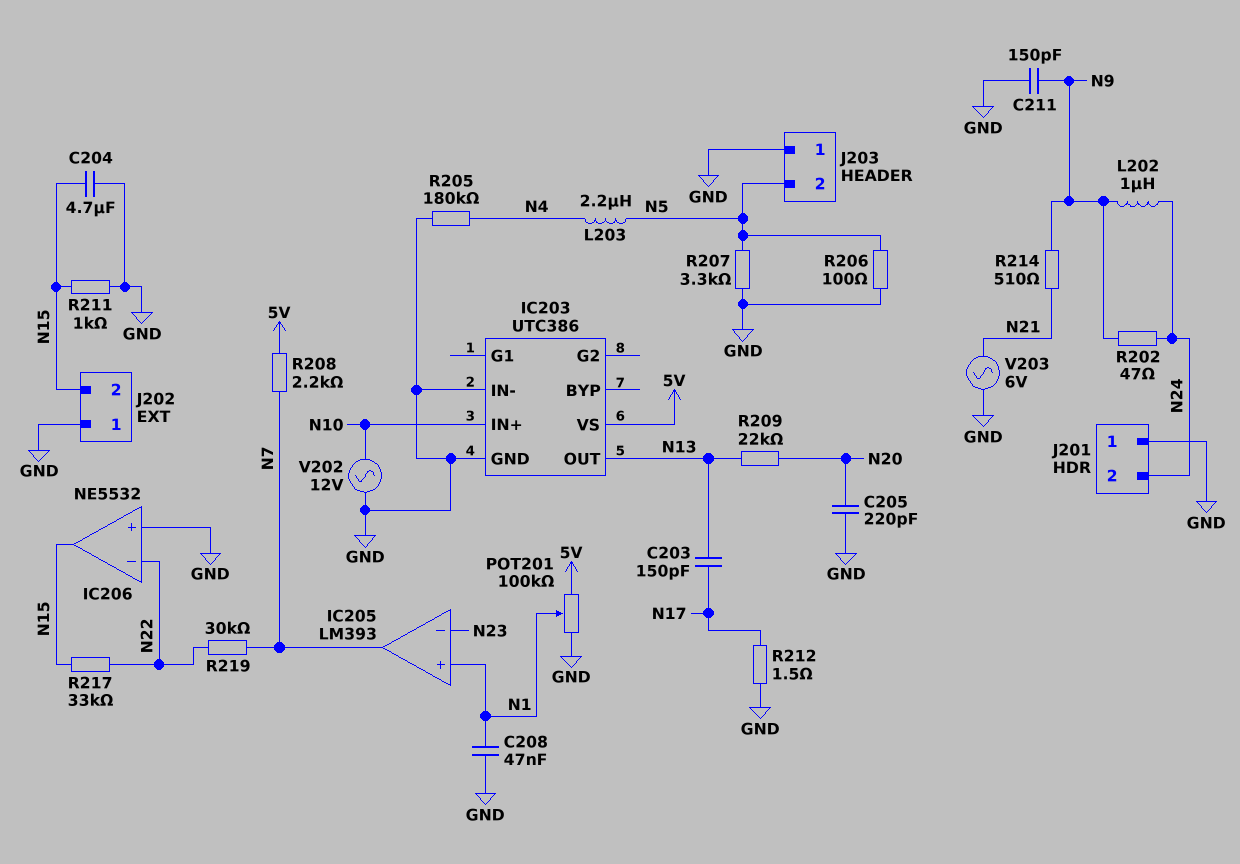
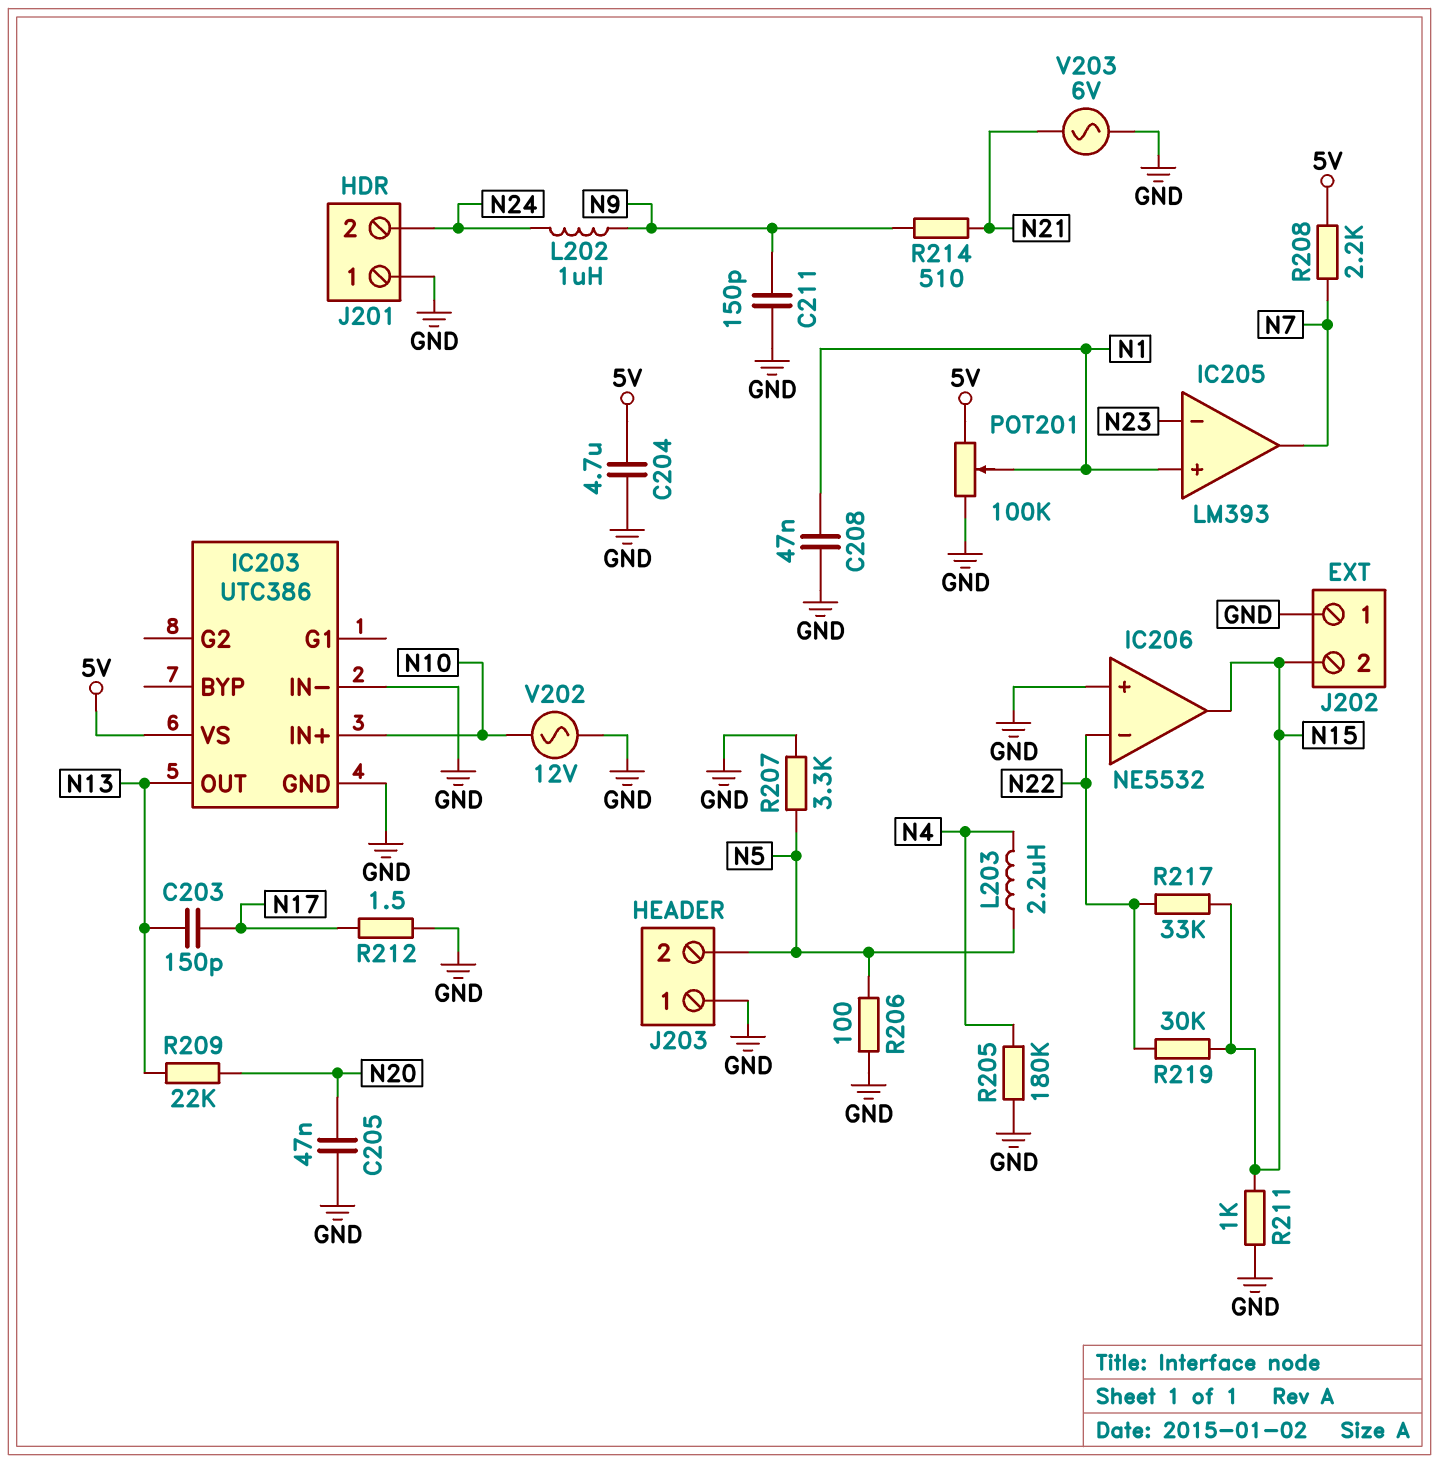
C204: 4.7uF (GND, N15) -> 4.7uF (5V, GND)
C205: 220pF (GND, N20) -> 47nF (GND, N20)
R202: 47 (N9, N24) -> none
R219: 30k (N7, N22) -> 30k (N15, N22)

